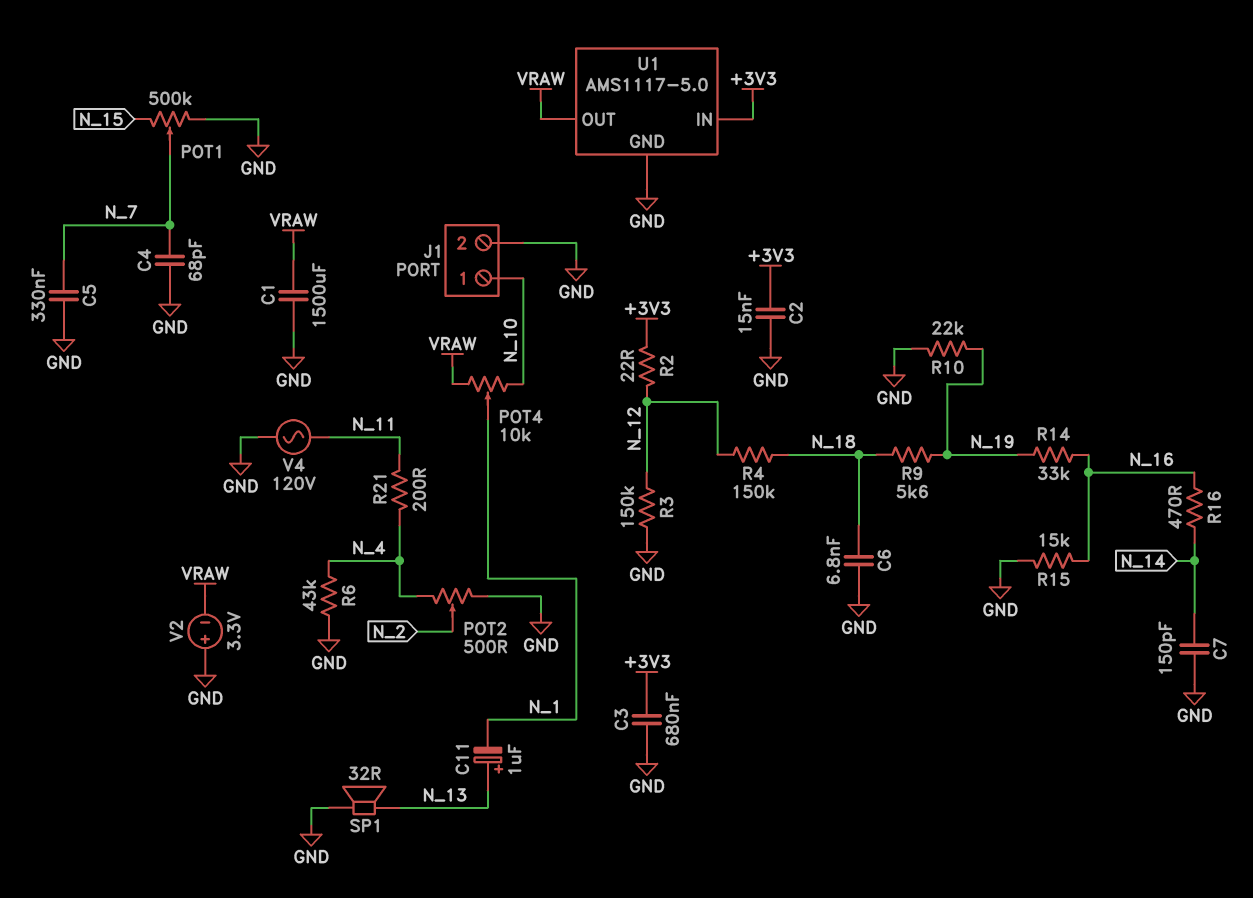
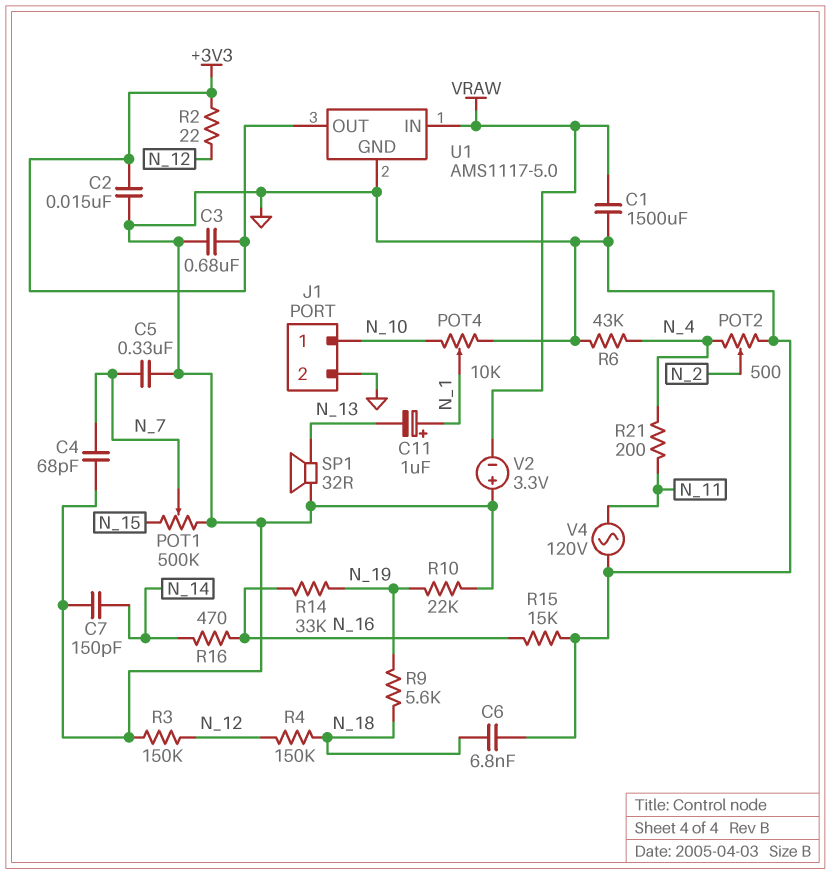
C11: 1uF (plus N_13, minus N_1) -> 1uF (plus N_1, minus N_13)
POT4: 10k (N_10, VRAW, wiper N_1) -> 10k (GND, N_10, wiper N_1)
U1 pin IN: +3V3 -> VRAW
U1 pin OUT: VRAW -> +3V3

